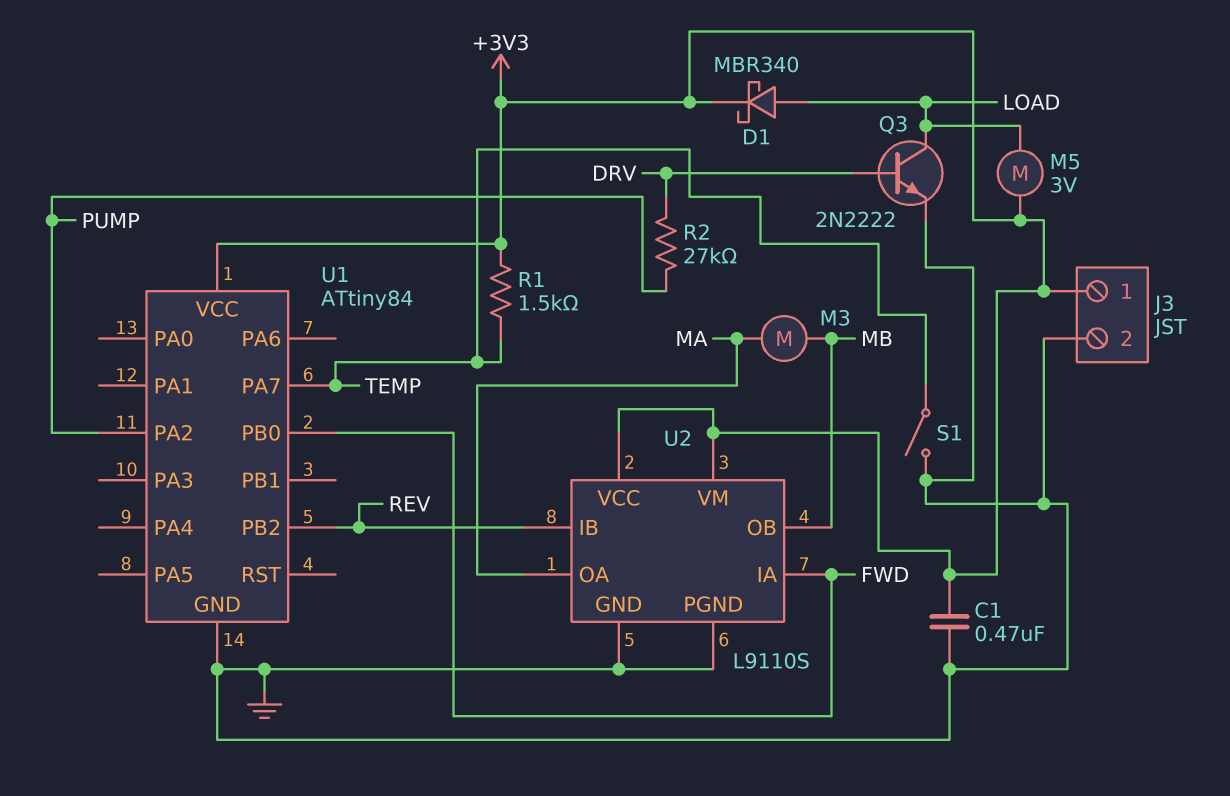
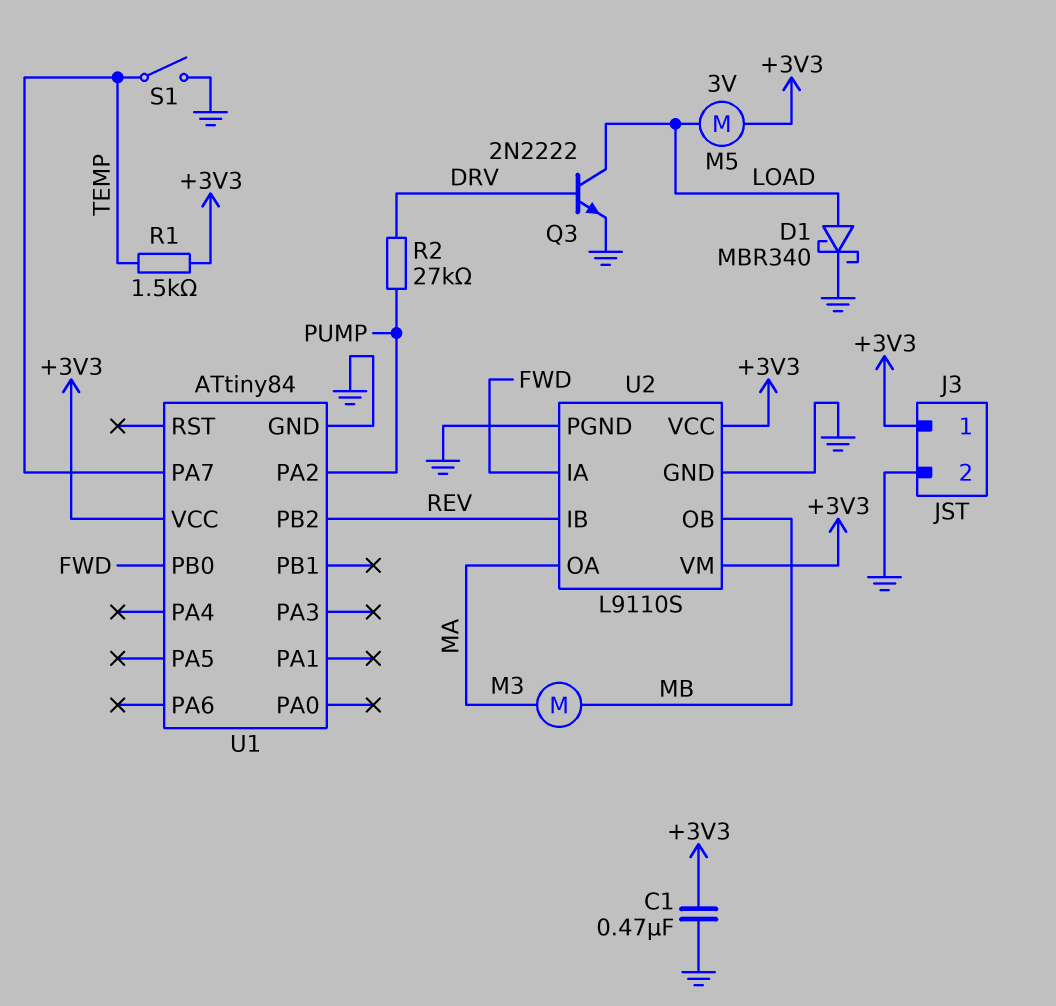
D1: schottky MBR340 (A LOAD, K +3V3) -> schottky MBR340 (A LOAD, K GND)

